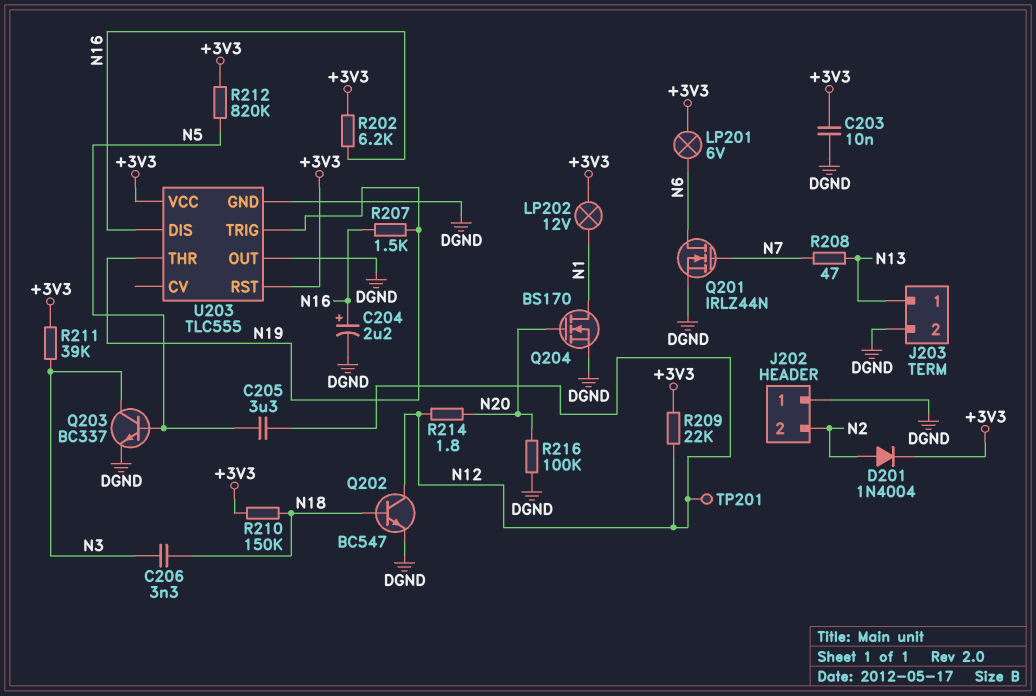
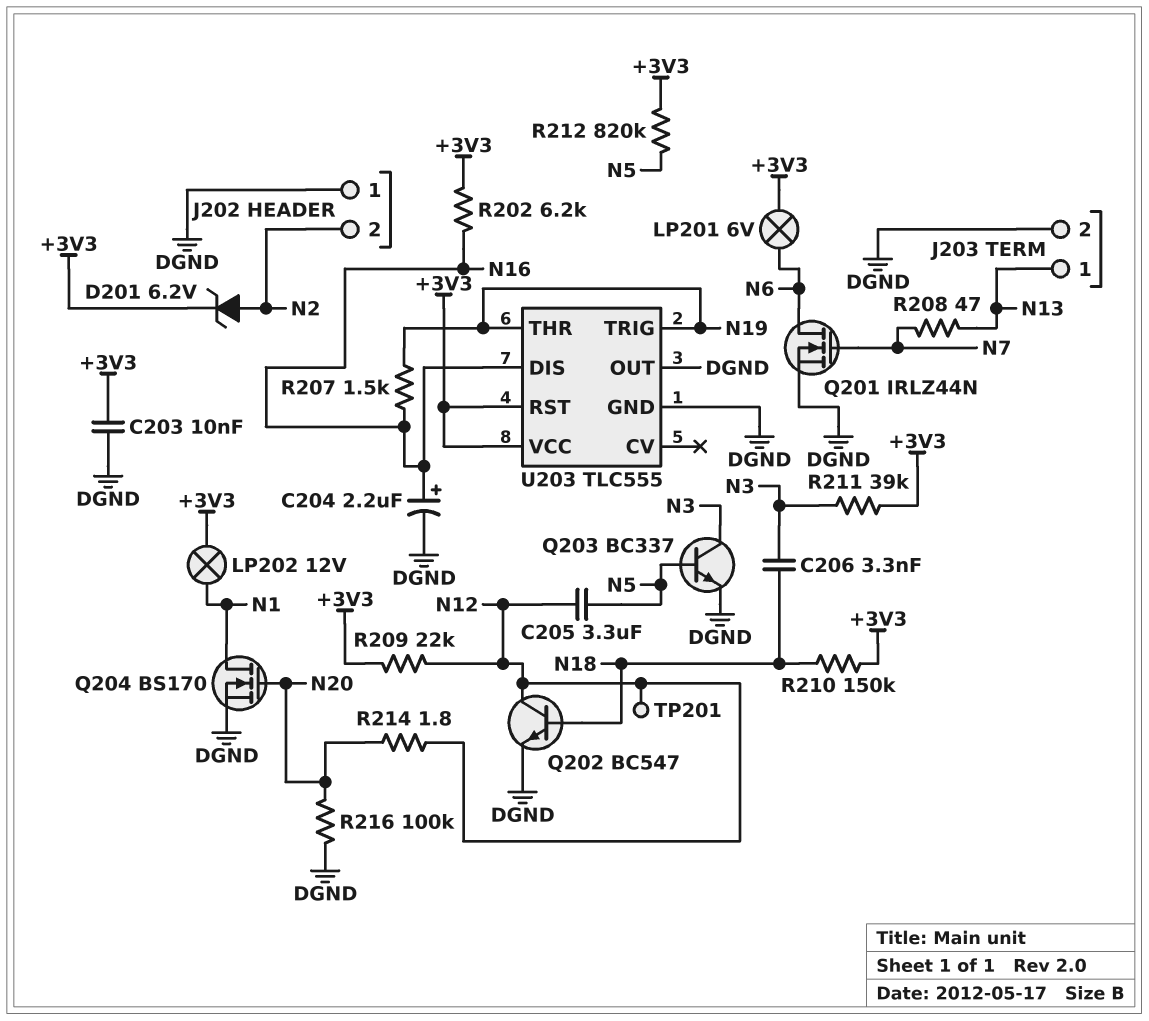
D201: diode 1N4004 (A N2, K +3V3) -> zener 6.2V (A N2, K +3V3)

